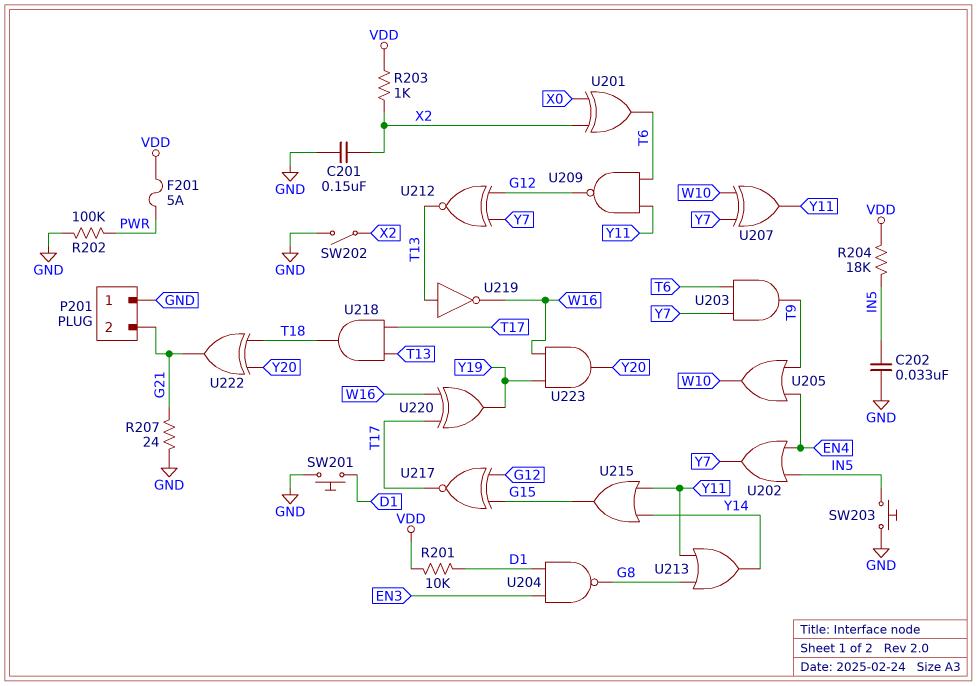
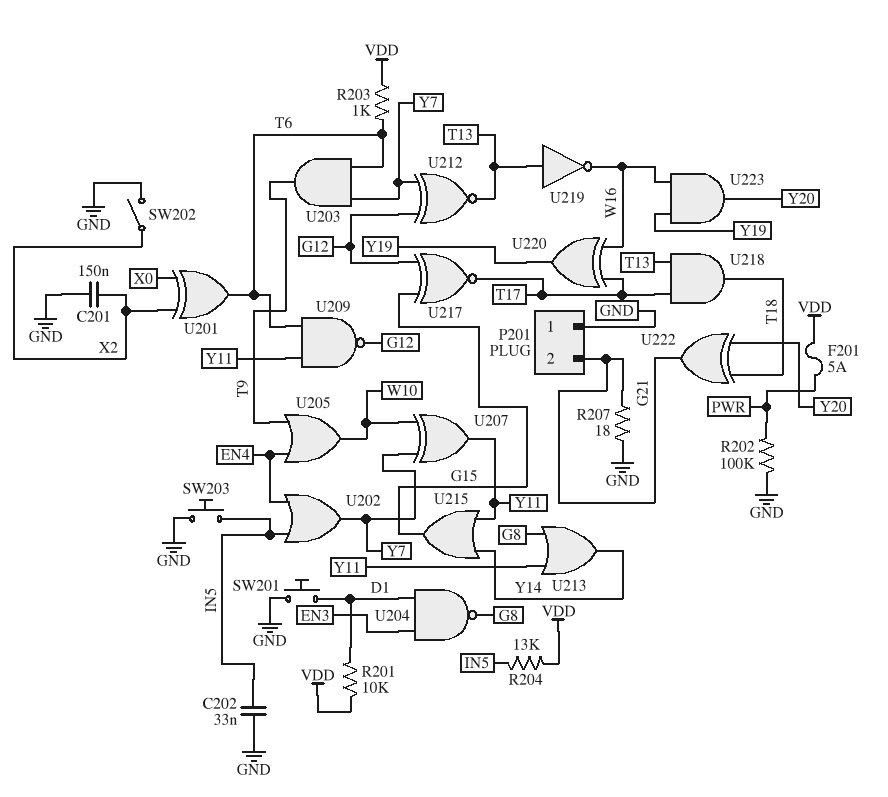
R203: 1k (VDD, X2) -> 1k (T6, VDD)
R204: 18k (IN5, VDD) -> 13k (IN5, VDD)
R207: 24 (G21, GND) -> 18 (G21, GND)

